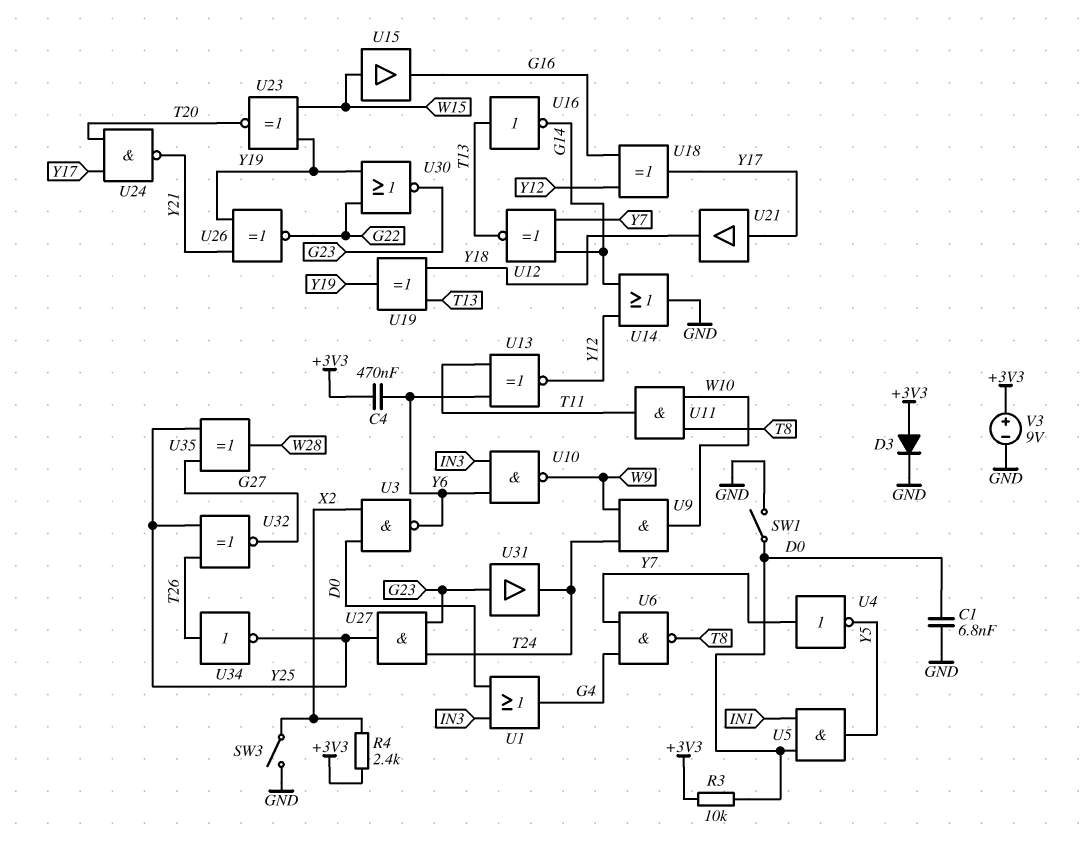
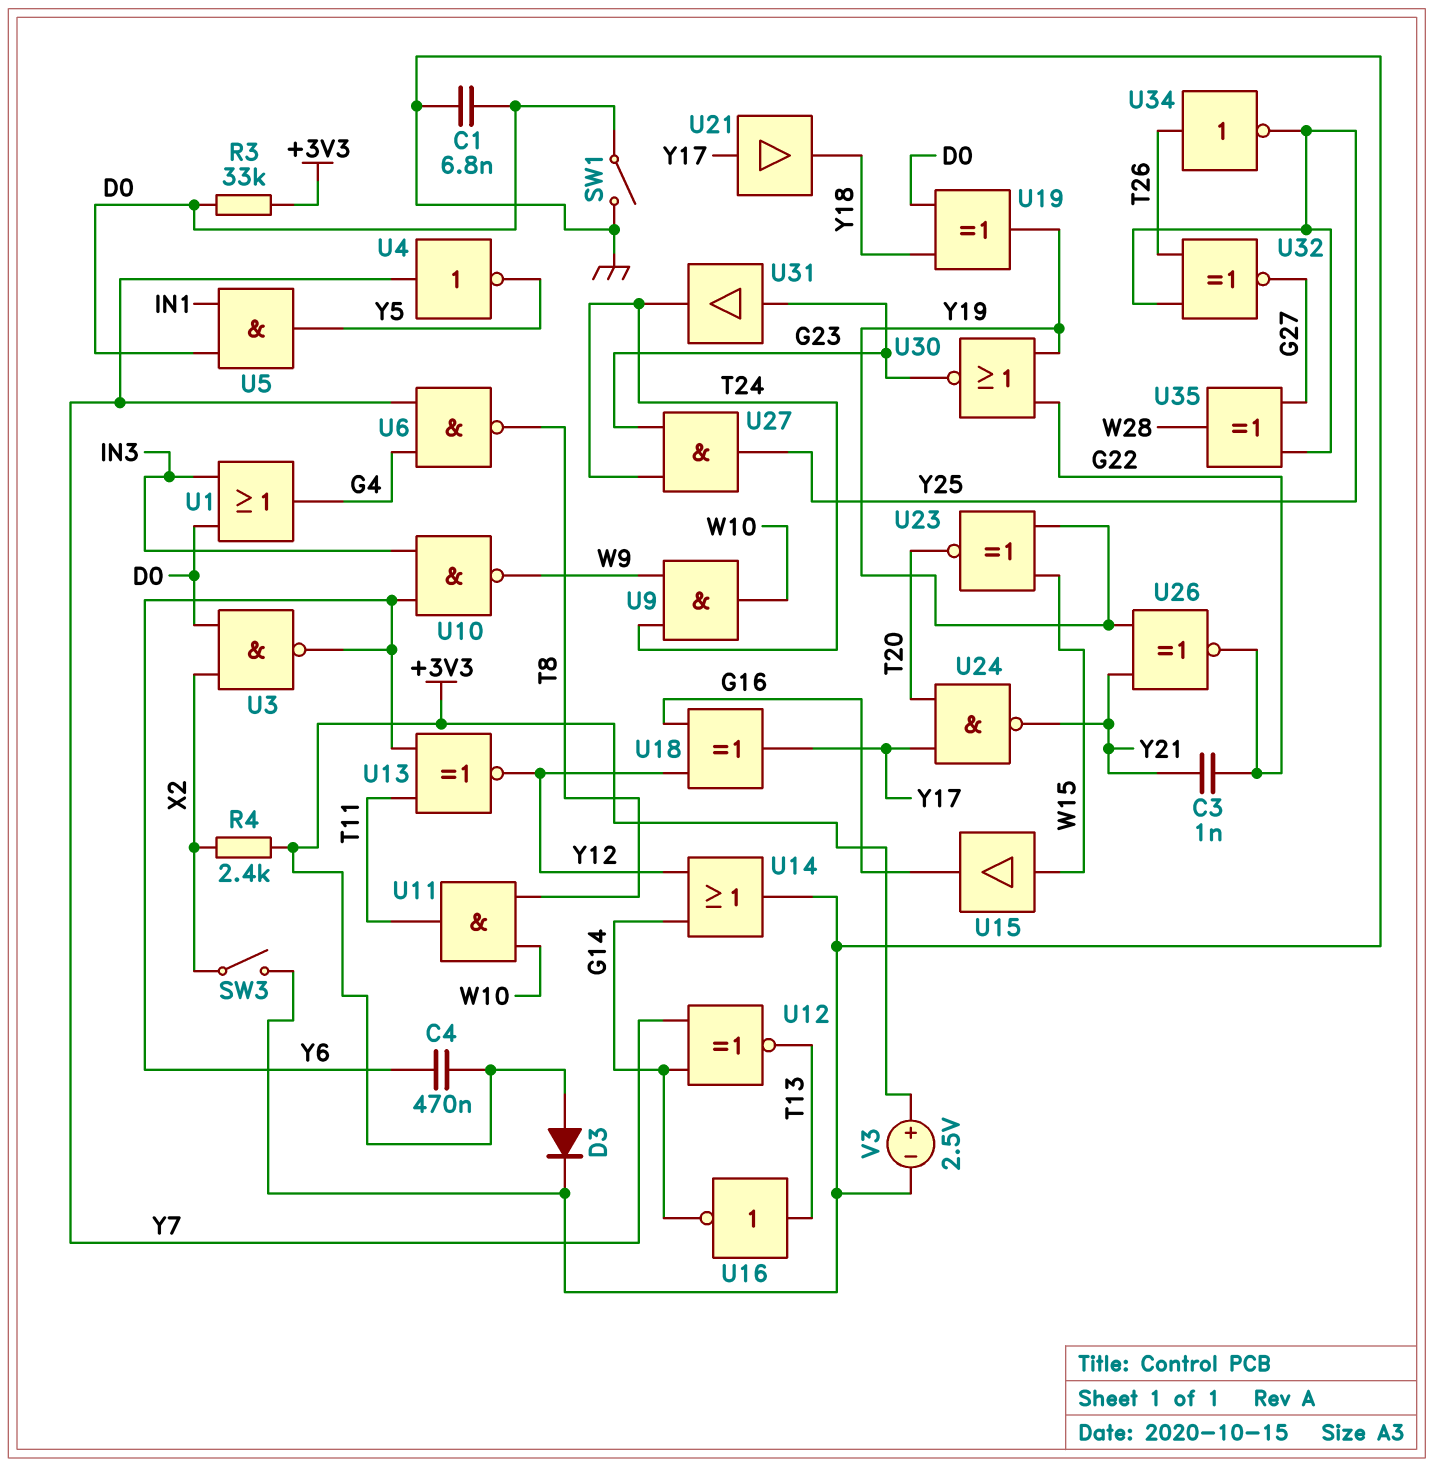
C3: none -> 1nF (G22, Y21)
R3: 10k (+3V3, D0) -> 33k (+3V3, D0)
U19: XOR (in T13, in Y18, out Y19) -> XOR (in D0, in Y18, out Y19)
V3: 9V (plus +3V3, minus GND) -> 2.5V (plus +3V3, minus GND)

